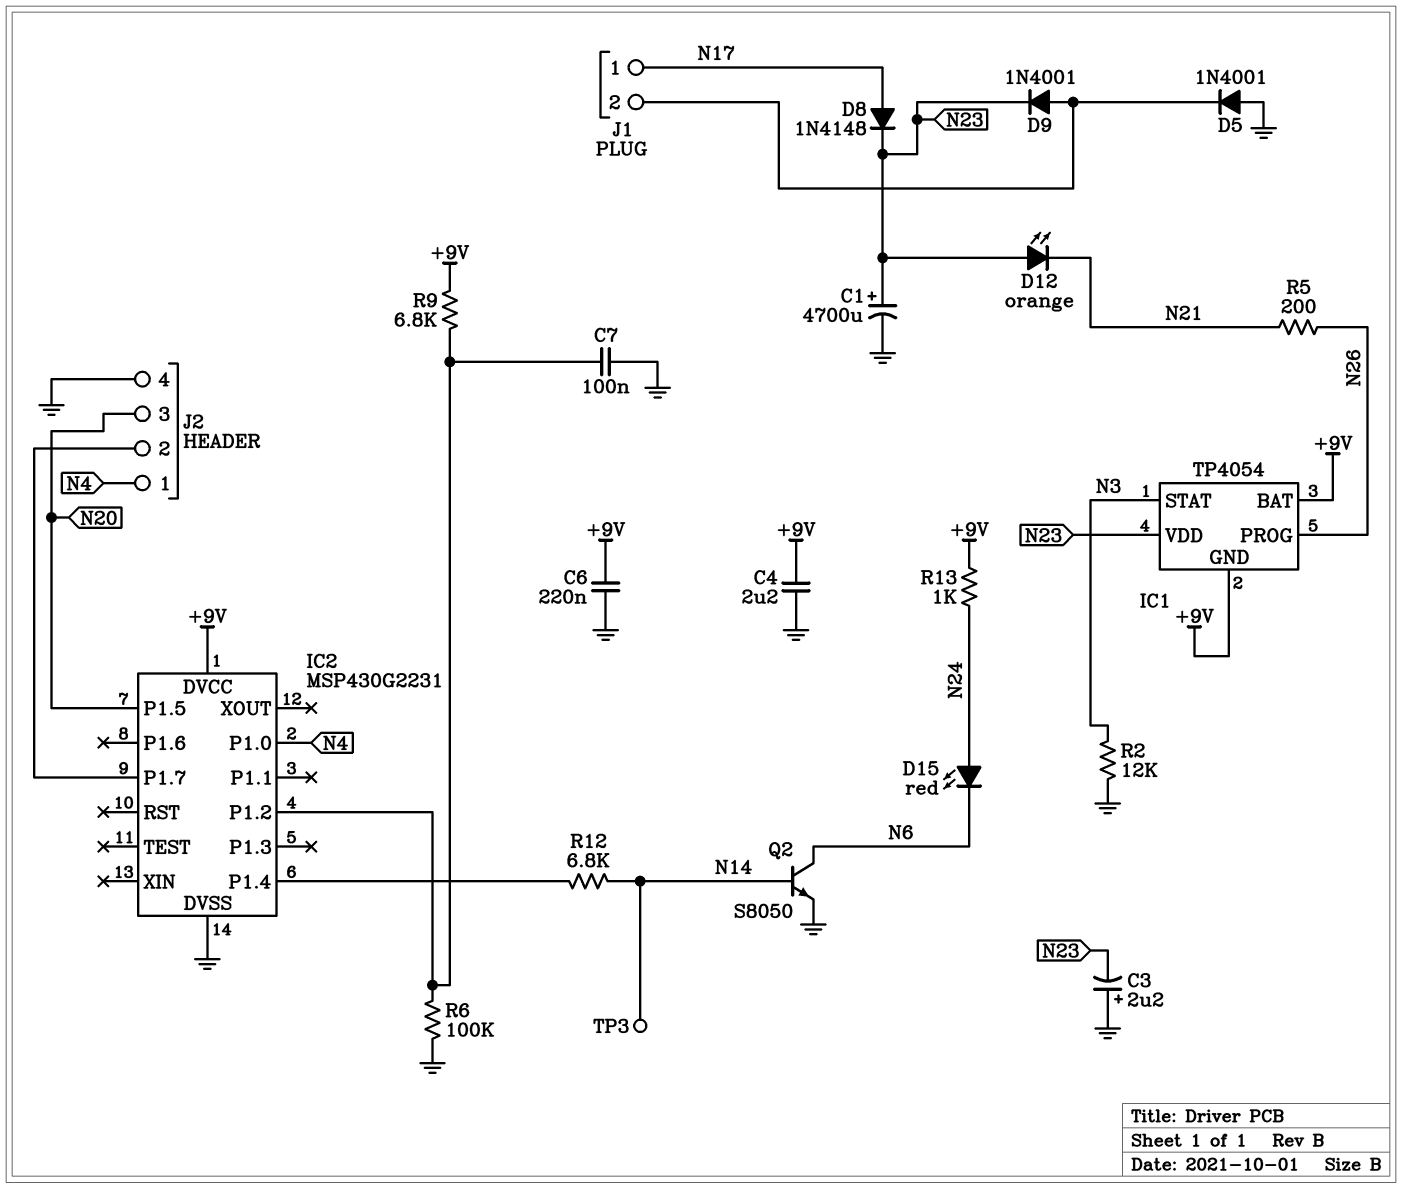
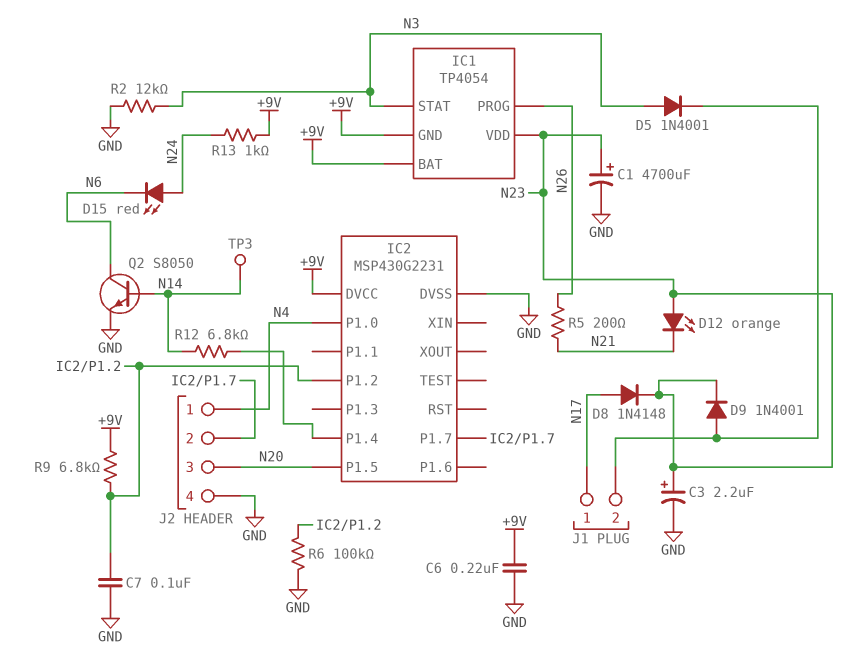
C3: 2.2uF (plus GND, minus N23) -> 2.2uF (plus N23, minus GND)
C4: 2.2uF (+9V, GND) -> none
D5: diode 1N4001 (A GND, K J1/2) -> diode 1N4001 (A N3, K J1/2)

